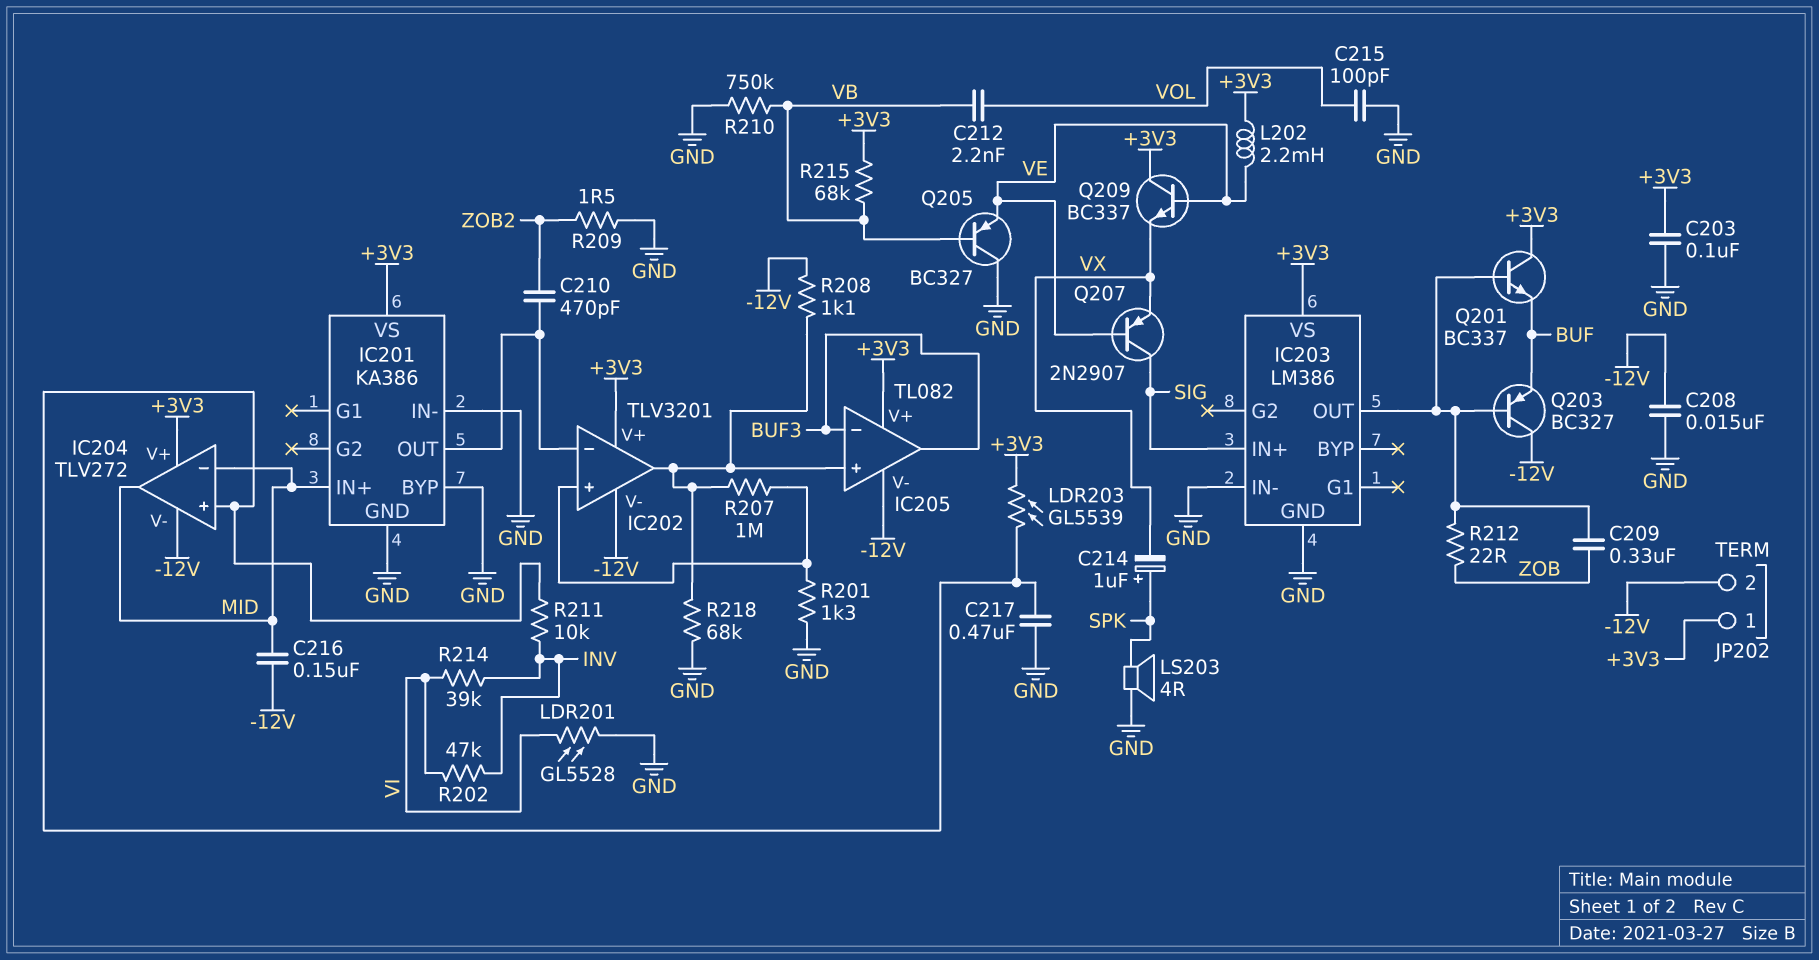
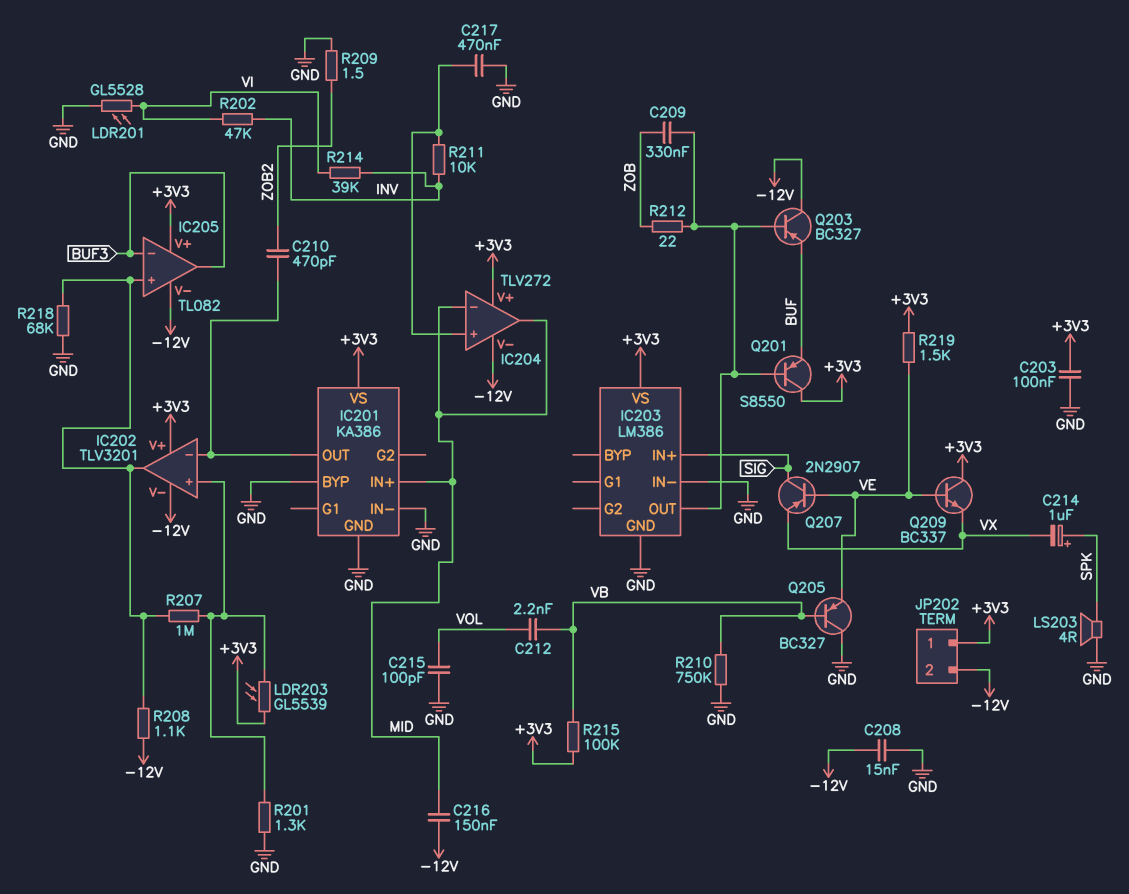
L202: 2.2mH (+3V3, VE) -> none
LDR203: GL5539 (+3V3, IC204/in+) -> GL5539 (+3V3, IC202/in+)
Q201: NPN BC337 (B IC203/OUT, C +3V3, E BUF) -> PNP S8550 (B IC203/OUT, C +3V3, E BUF)
R215: 68k (+3V3, VB) -> 100k (+3V3, VB)
R219: none -> 1.5k (+3V3, VE)

